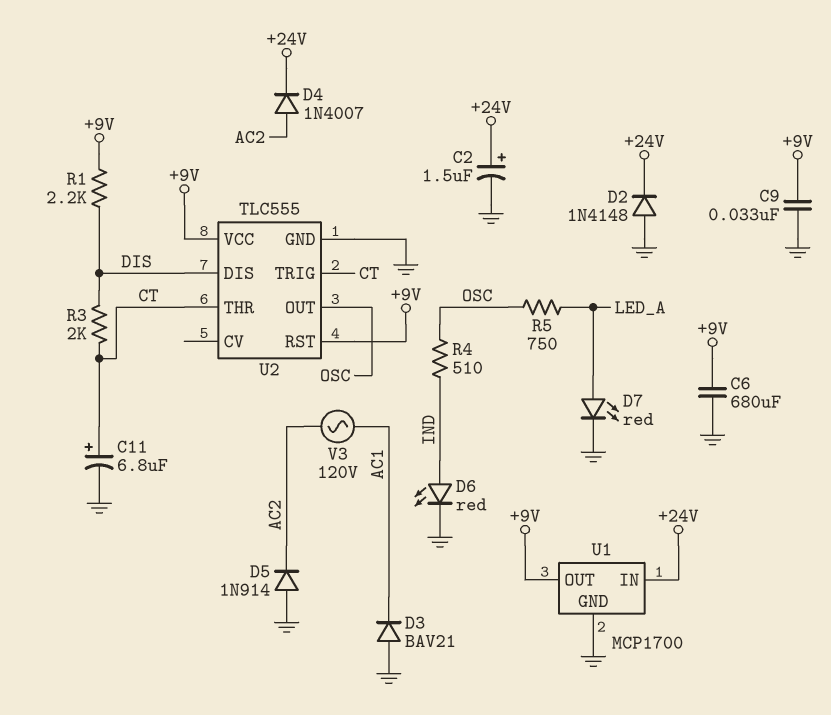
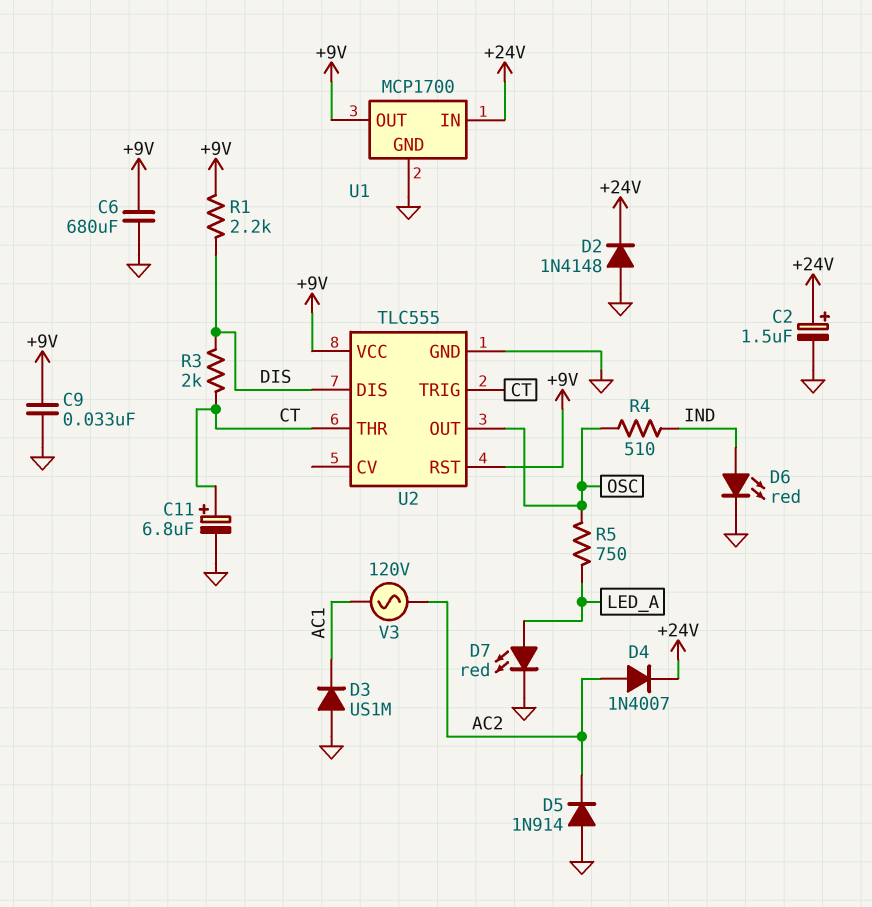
D3: diode BAV21 (A GND, K AC1) -> diode US1M (A GND, K AC1)

